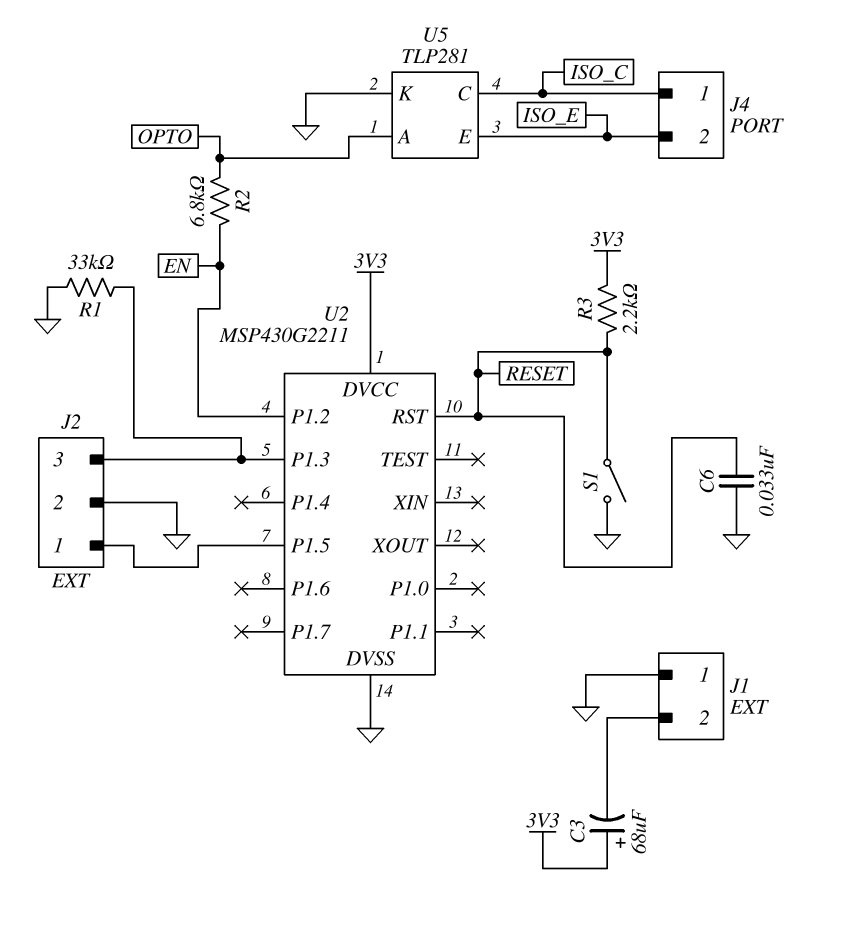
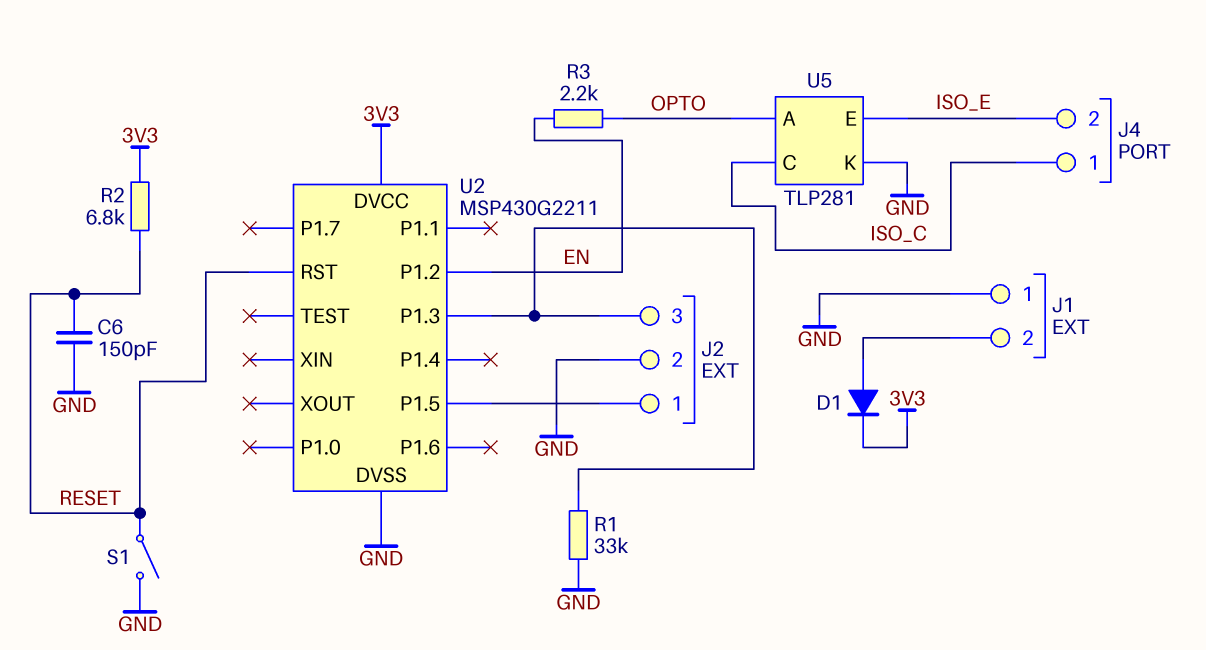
C3: 68uF (plus 3V3, minus J1/2) -> none
C6: 33nF (GND, RESET) -> 150pF (GND, RESET)
D1: none -> diode (A J1/2, K 3V3)
R2: 6.8k (EN, OPTO) -> 6.8k (3V3, RESET)
R3: 2.2k (3V3, RESET) -> 2.2k (EN, OPTO)

